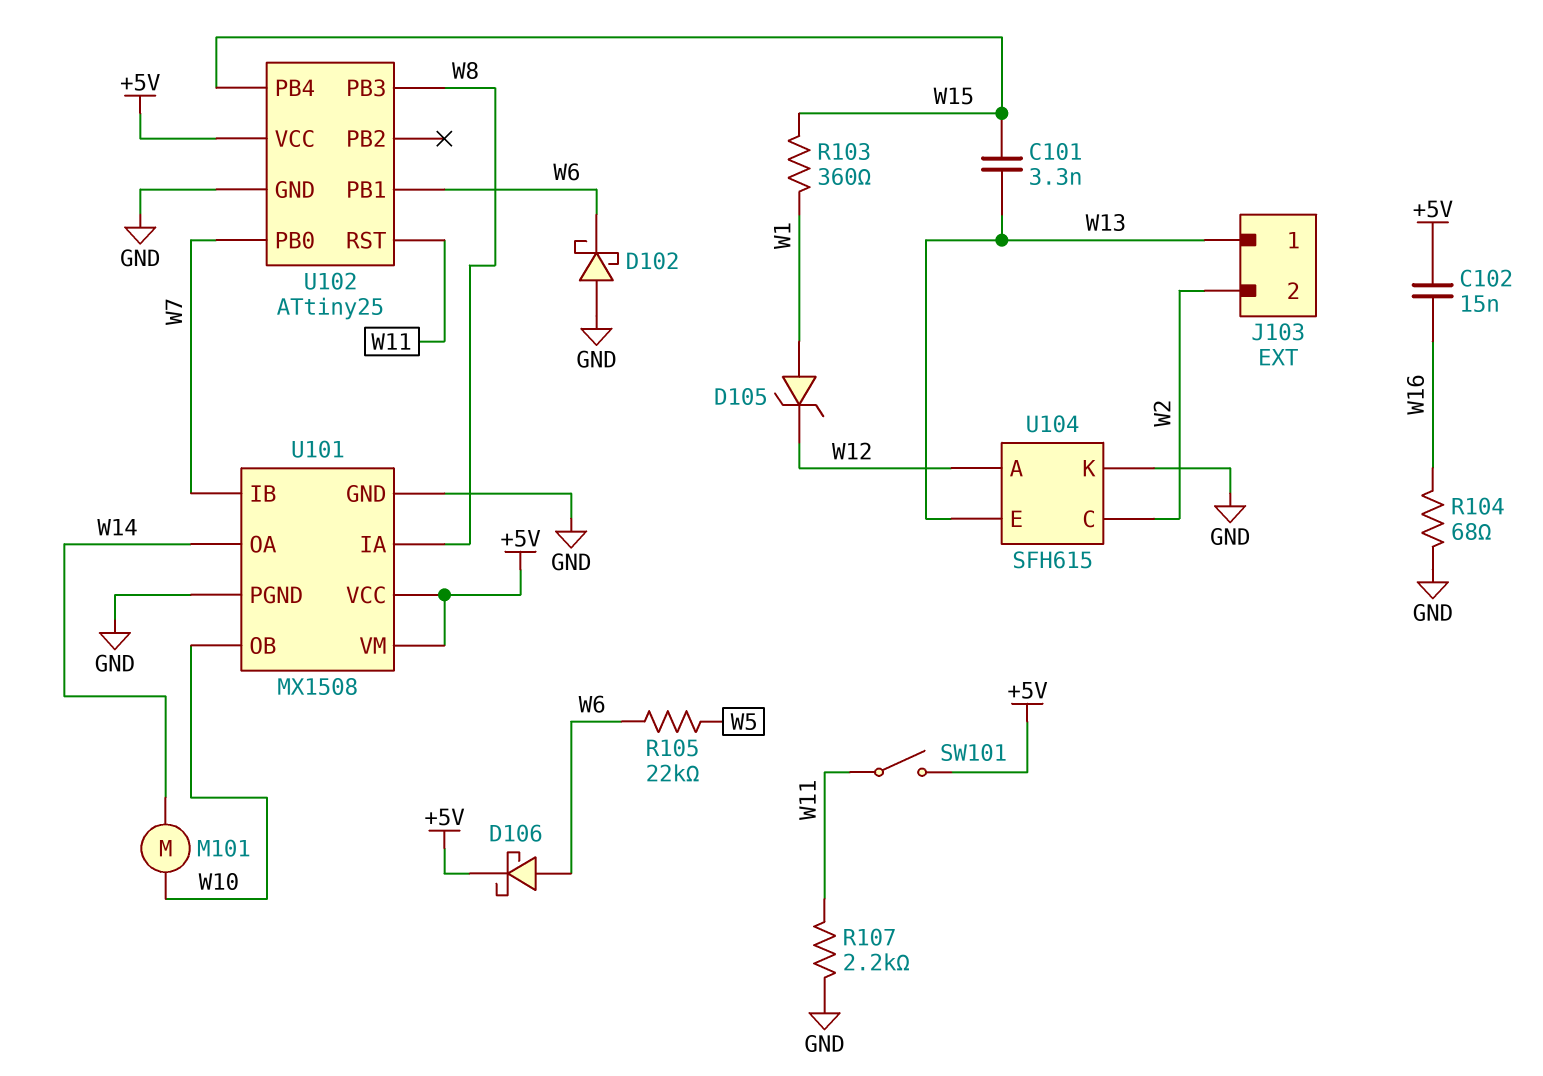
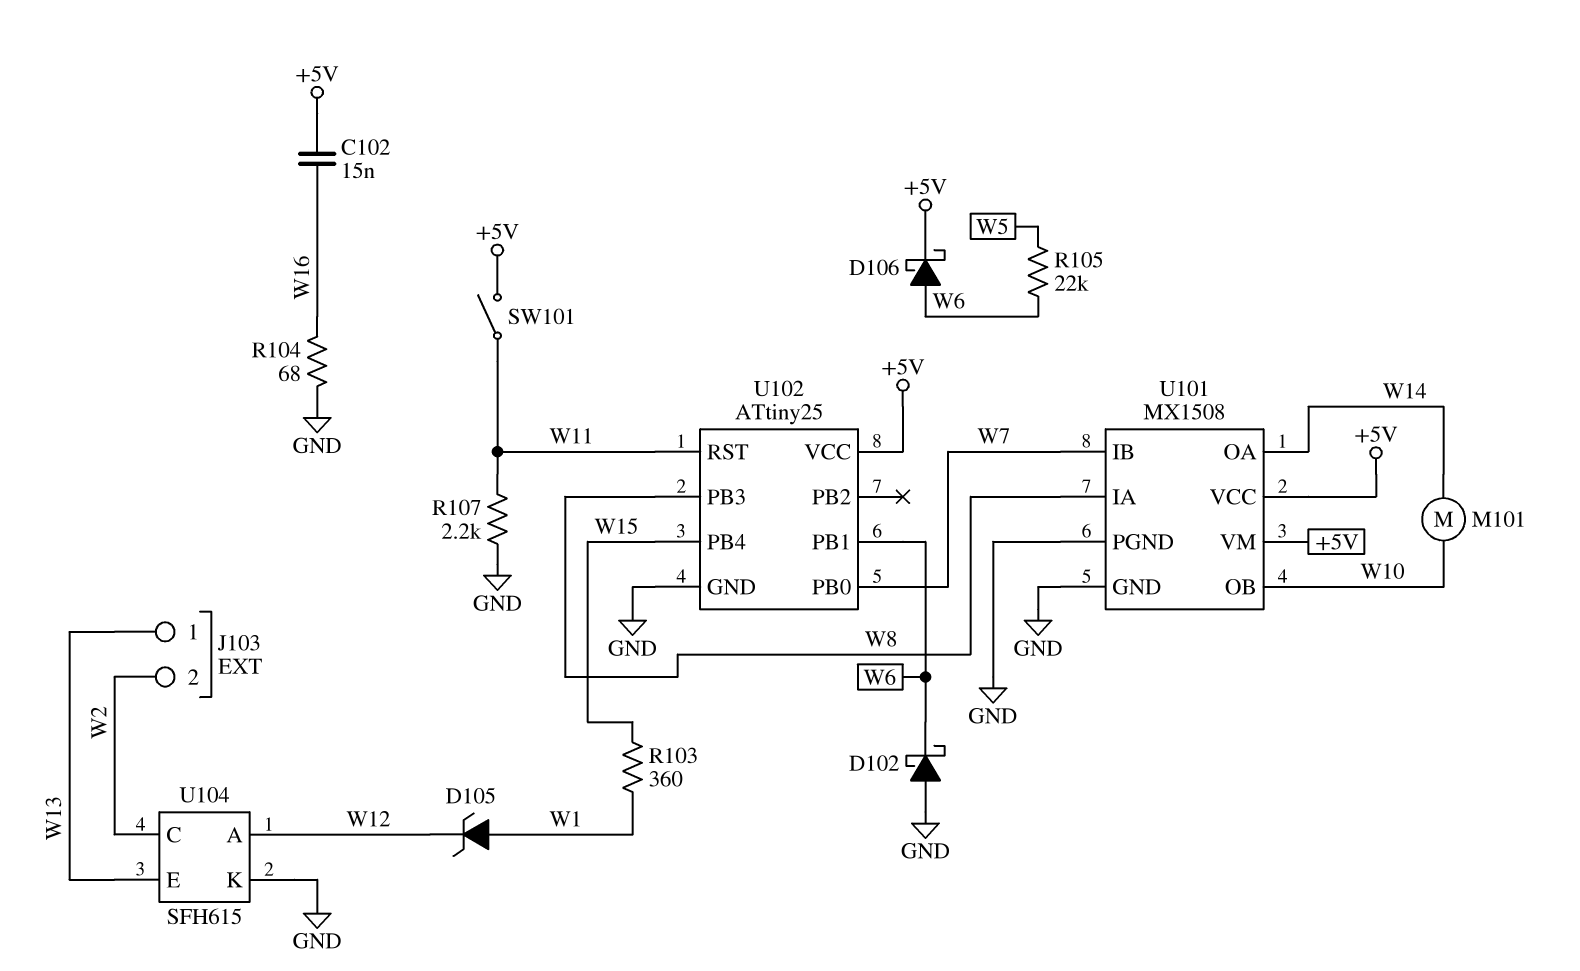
C101: 3.3nF (W13, W15) -> none

